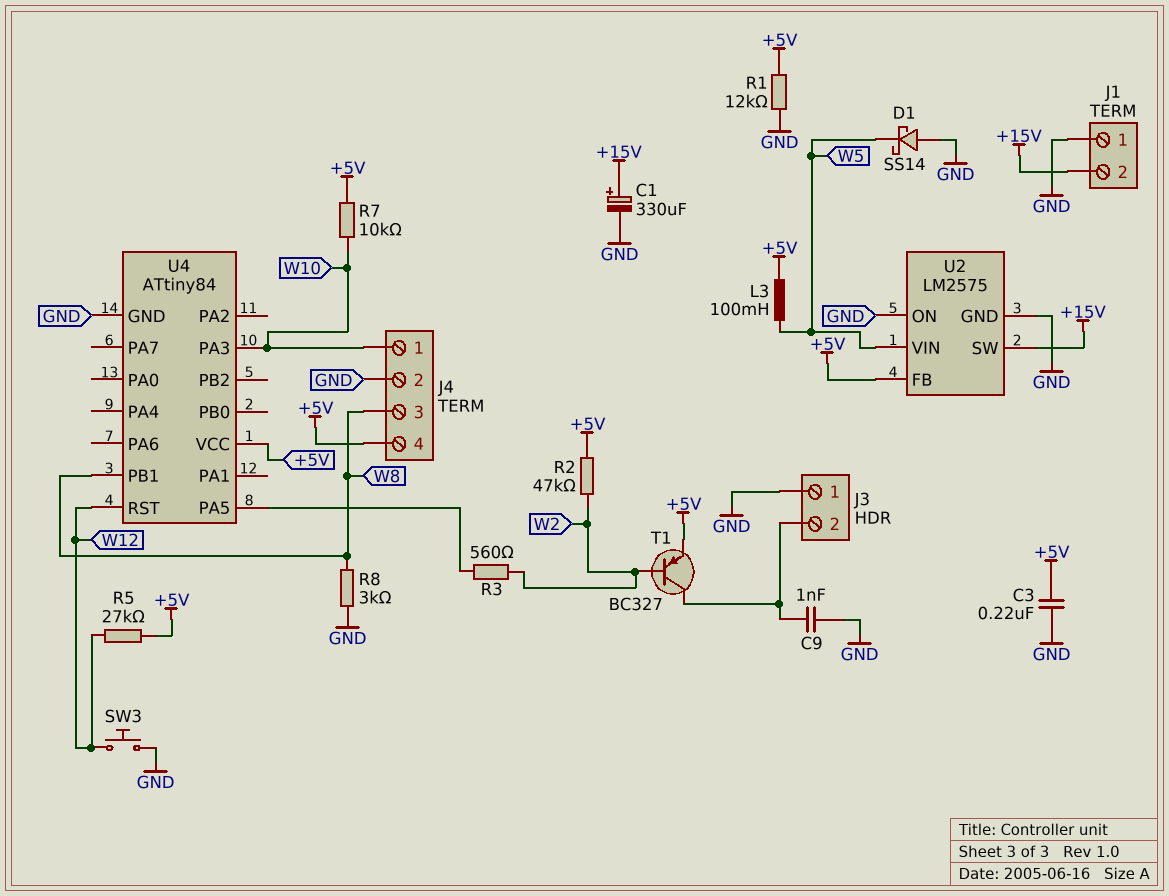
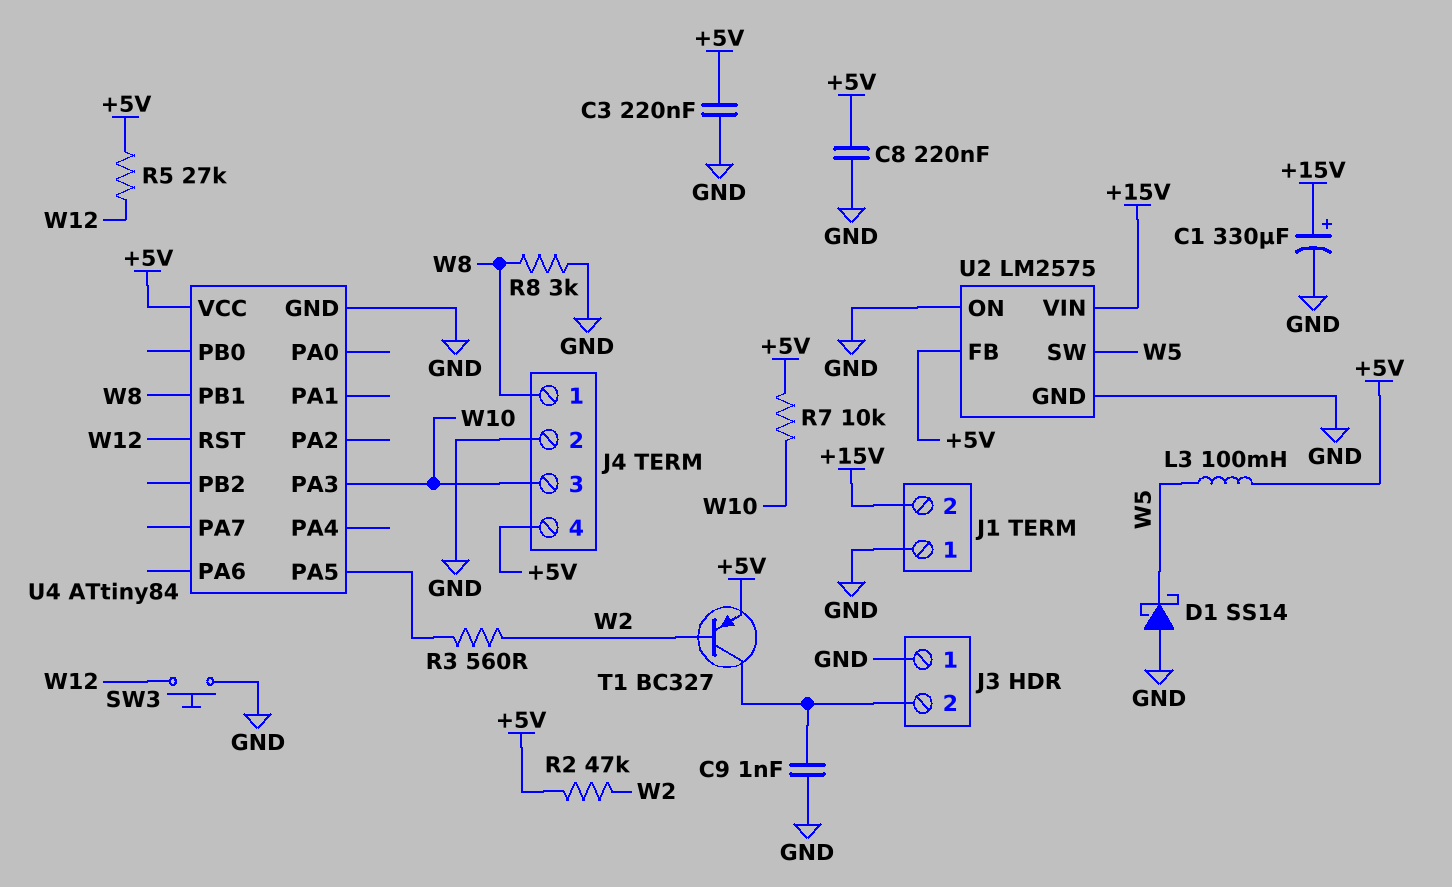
C8: none -> 220nF (+5V, GND)
J4 pin 1: W10 -> W8
J4 pin 3: W8 -> W10
R1: 12k (+5V, GND) -> none
U2 pin SW: +15V -> W5
U2 pin VIN: W5 -> +15V

